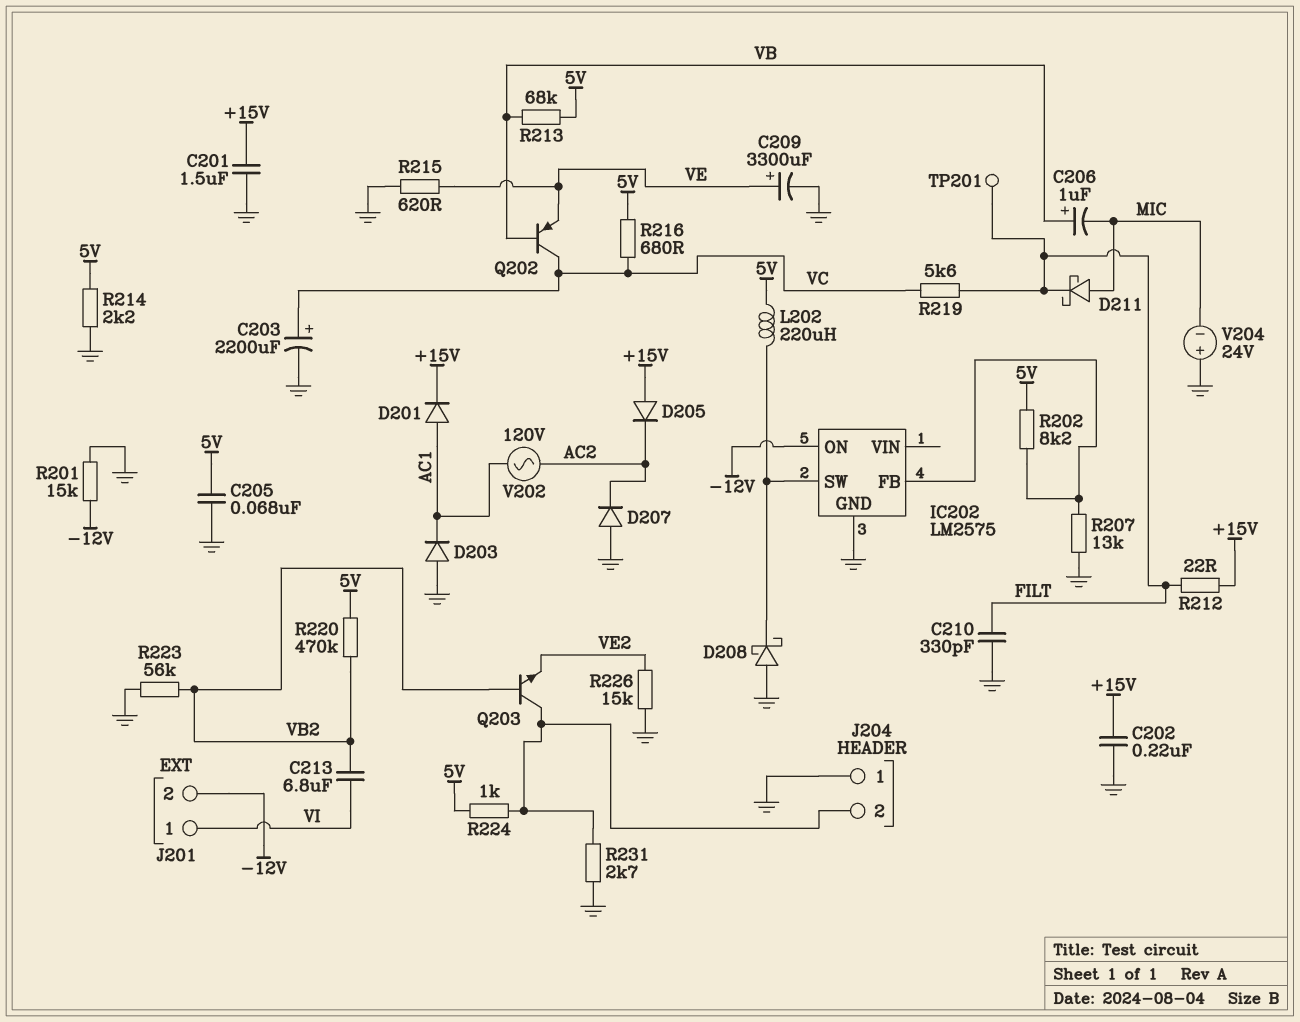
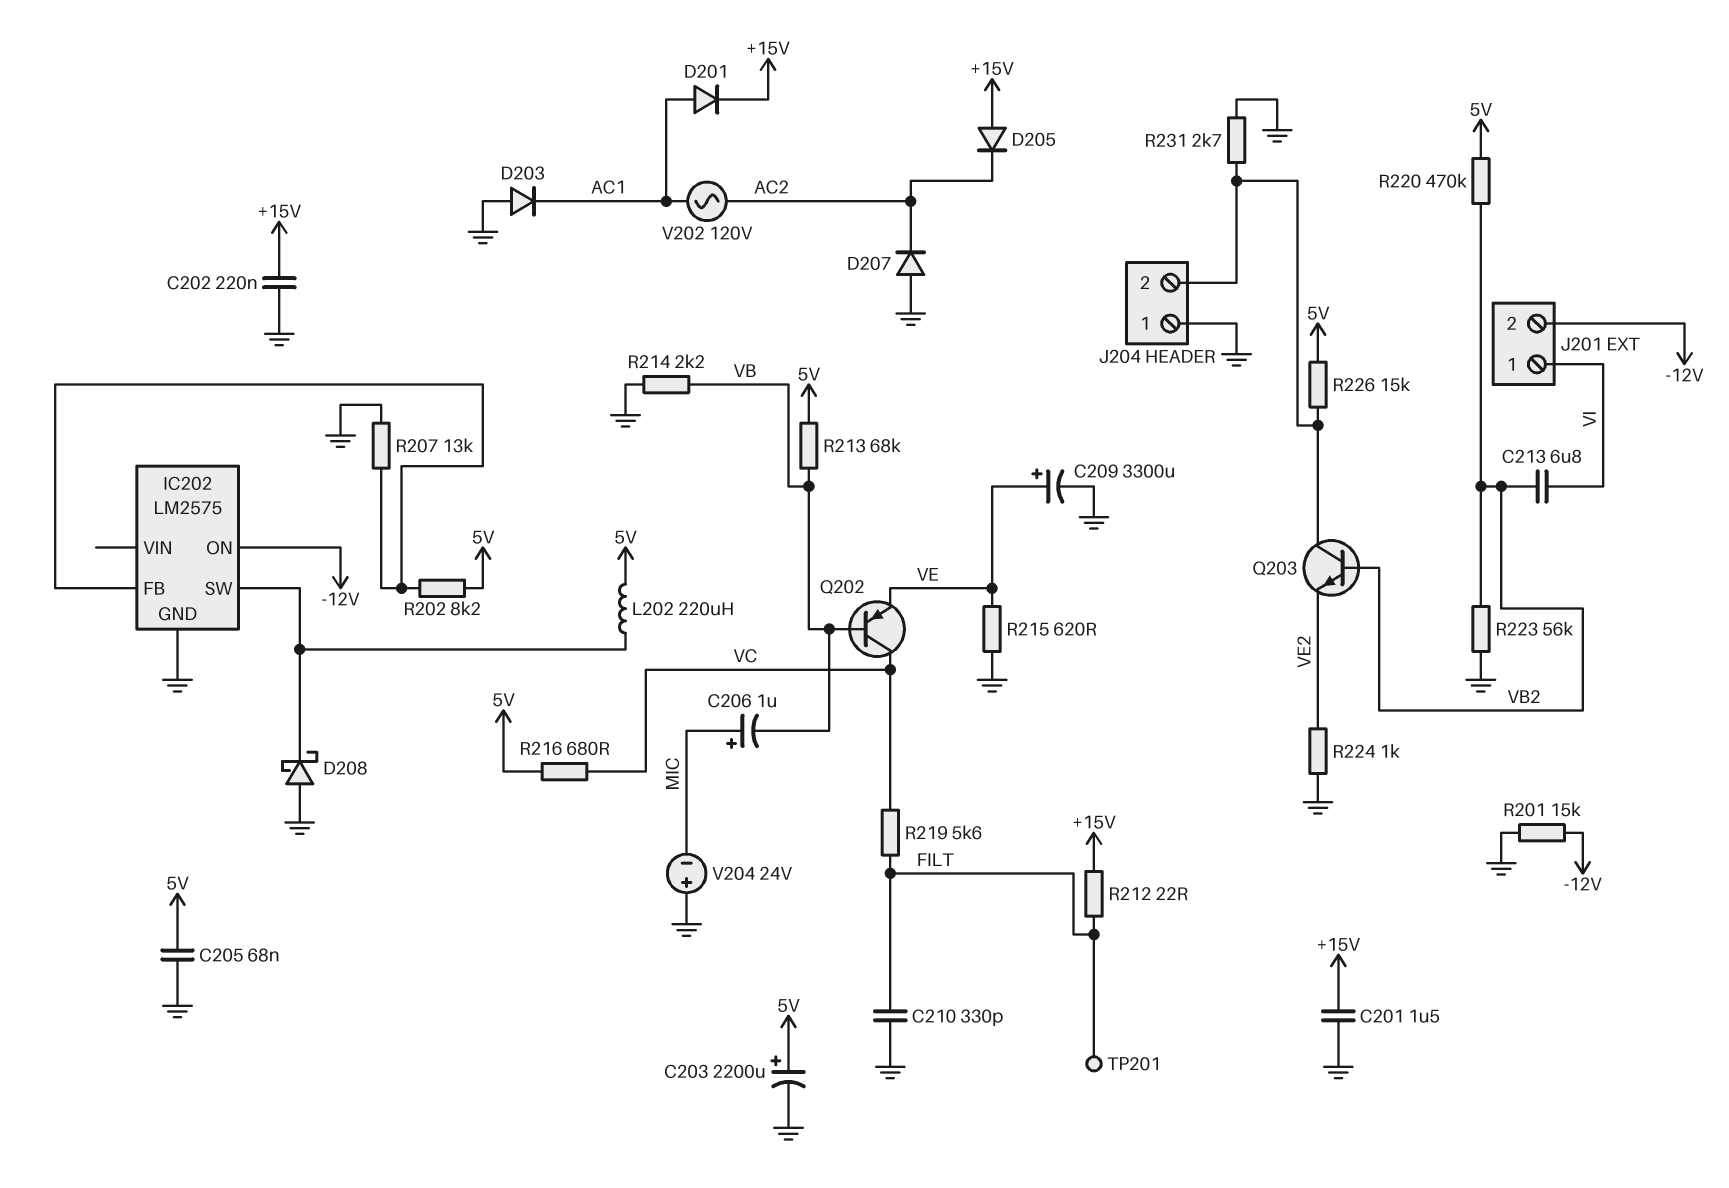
C203: 2200uF (plus VC, minus GND) -> 2200uF (plus 5V, minus GND)
C206: 1uF (plus VB, minus MIC) -> 1uF (plus MIC, minus VB)
D211: schottky (A MIC, K FILT) -> none
R214: 2.2k (5V, GND) -> 2.2k (GND, VB)
R224: 1k (5V, J204/2) -> 1k (GND, VE2)
R226: 15k (GND, VE2) -> 15k (5V, J204/2)

